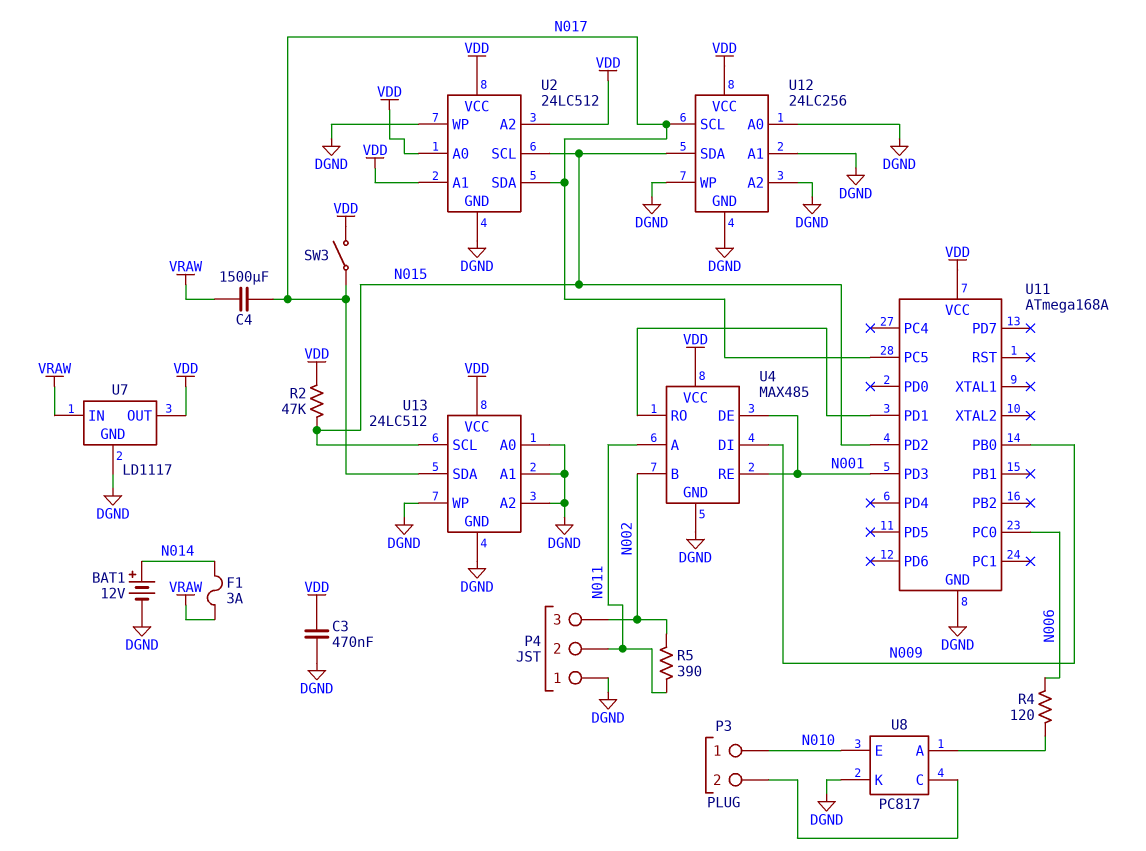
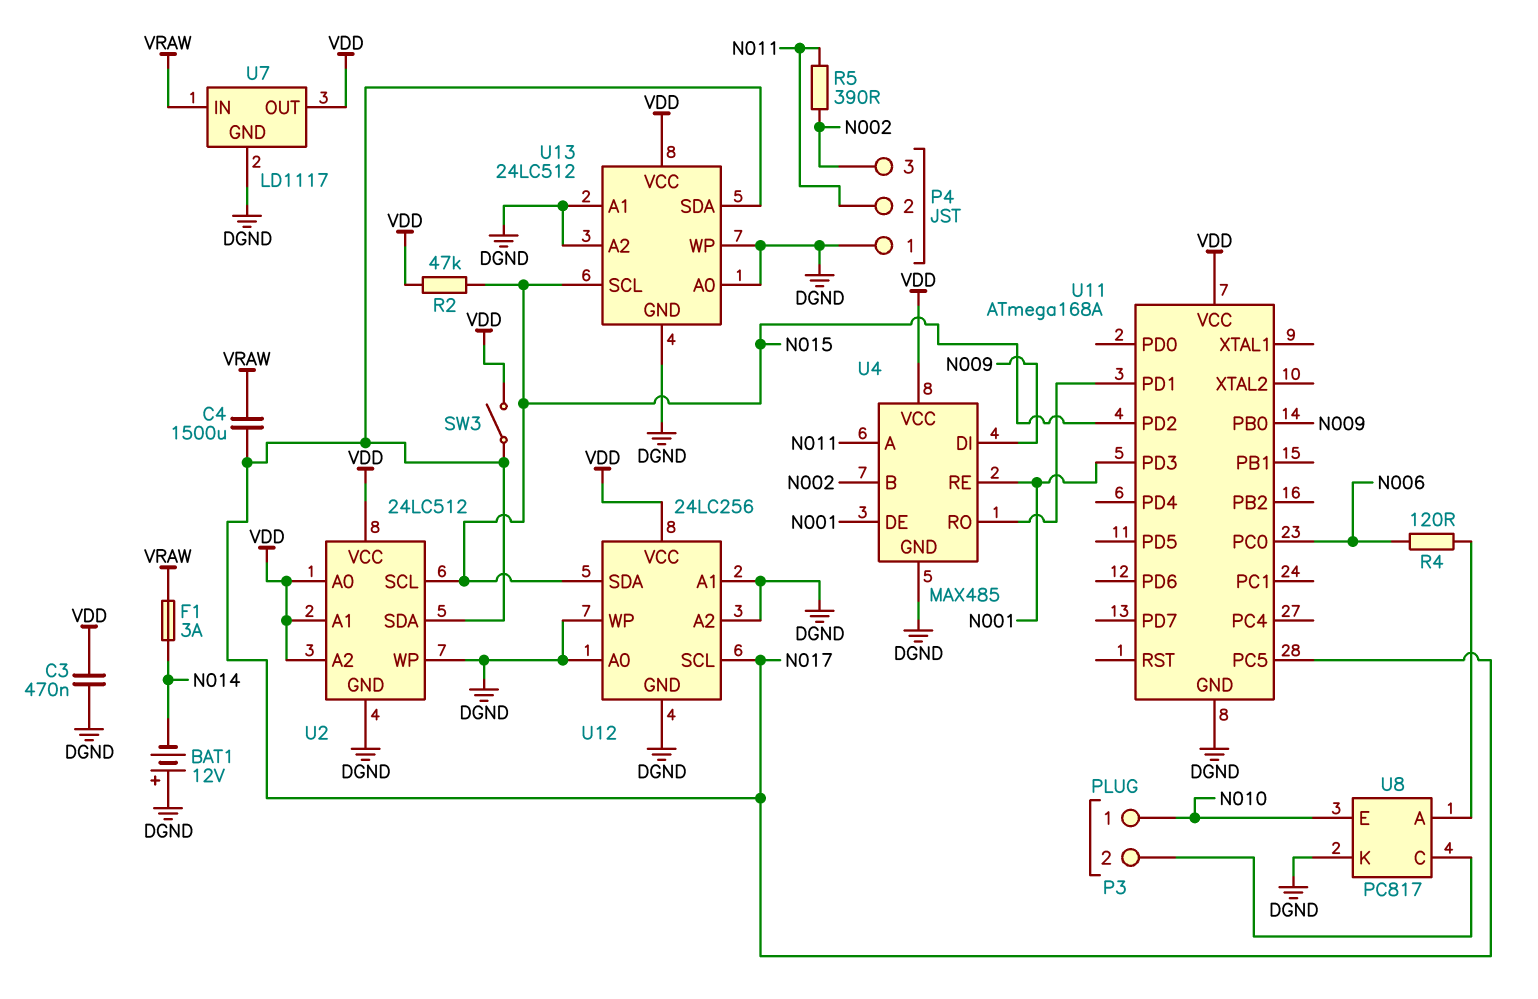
BAT1: 12V (plus N014, minus DGND) -> 12V (plus DGND, minus N014)

